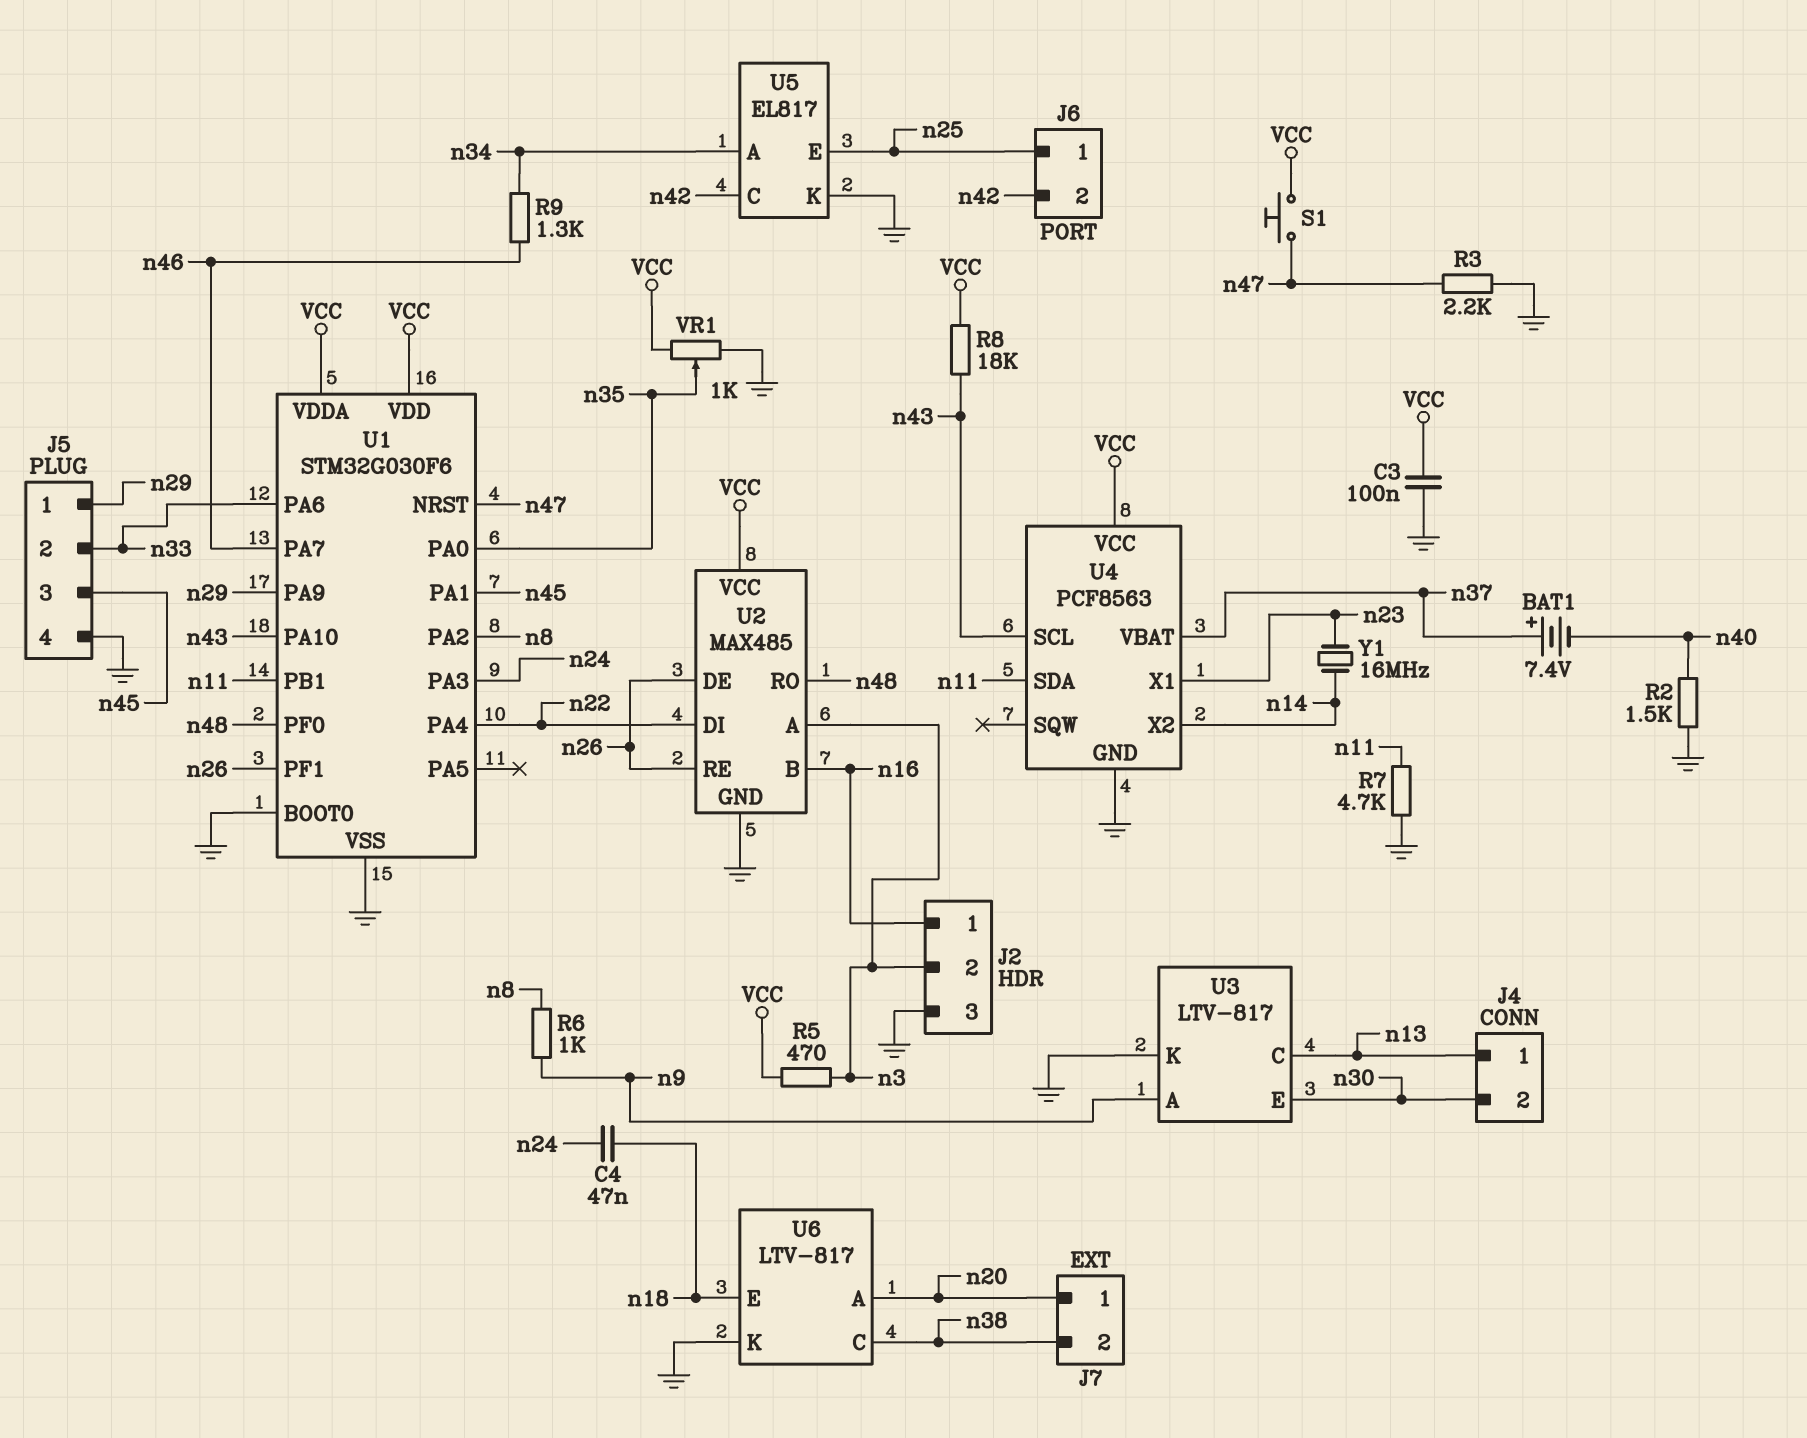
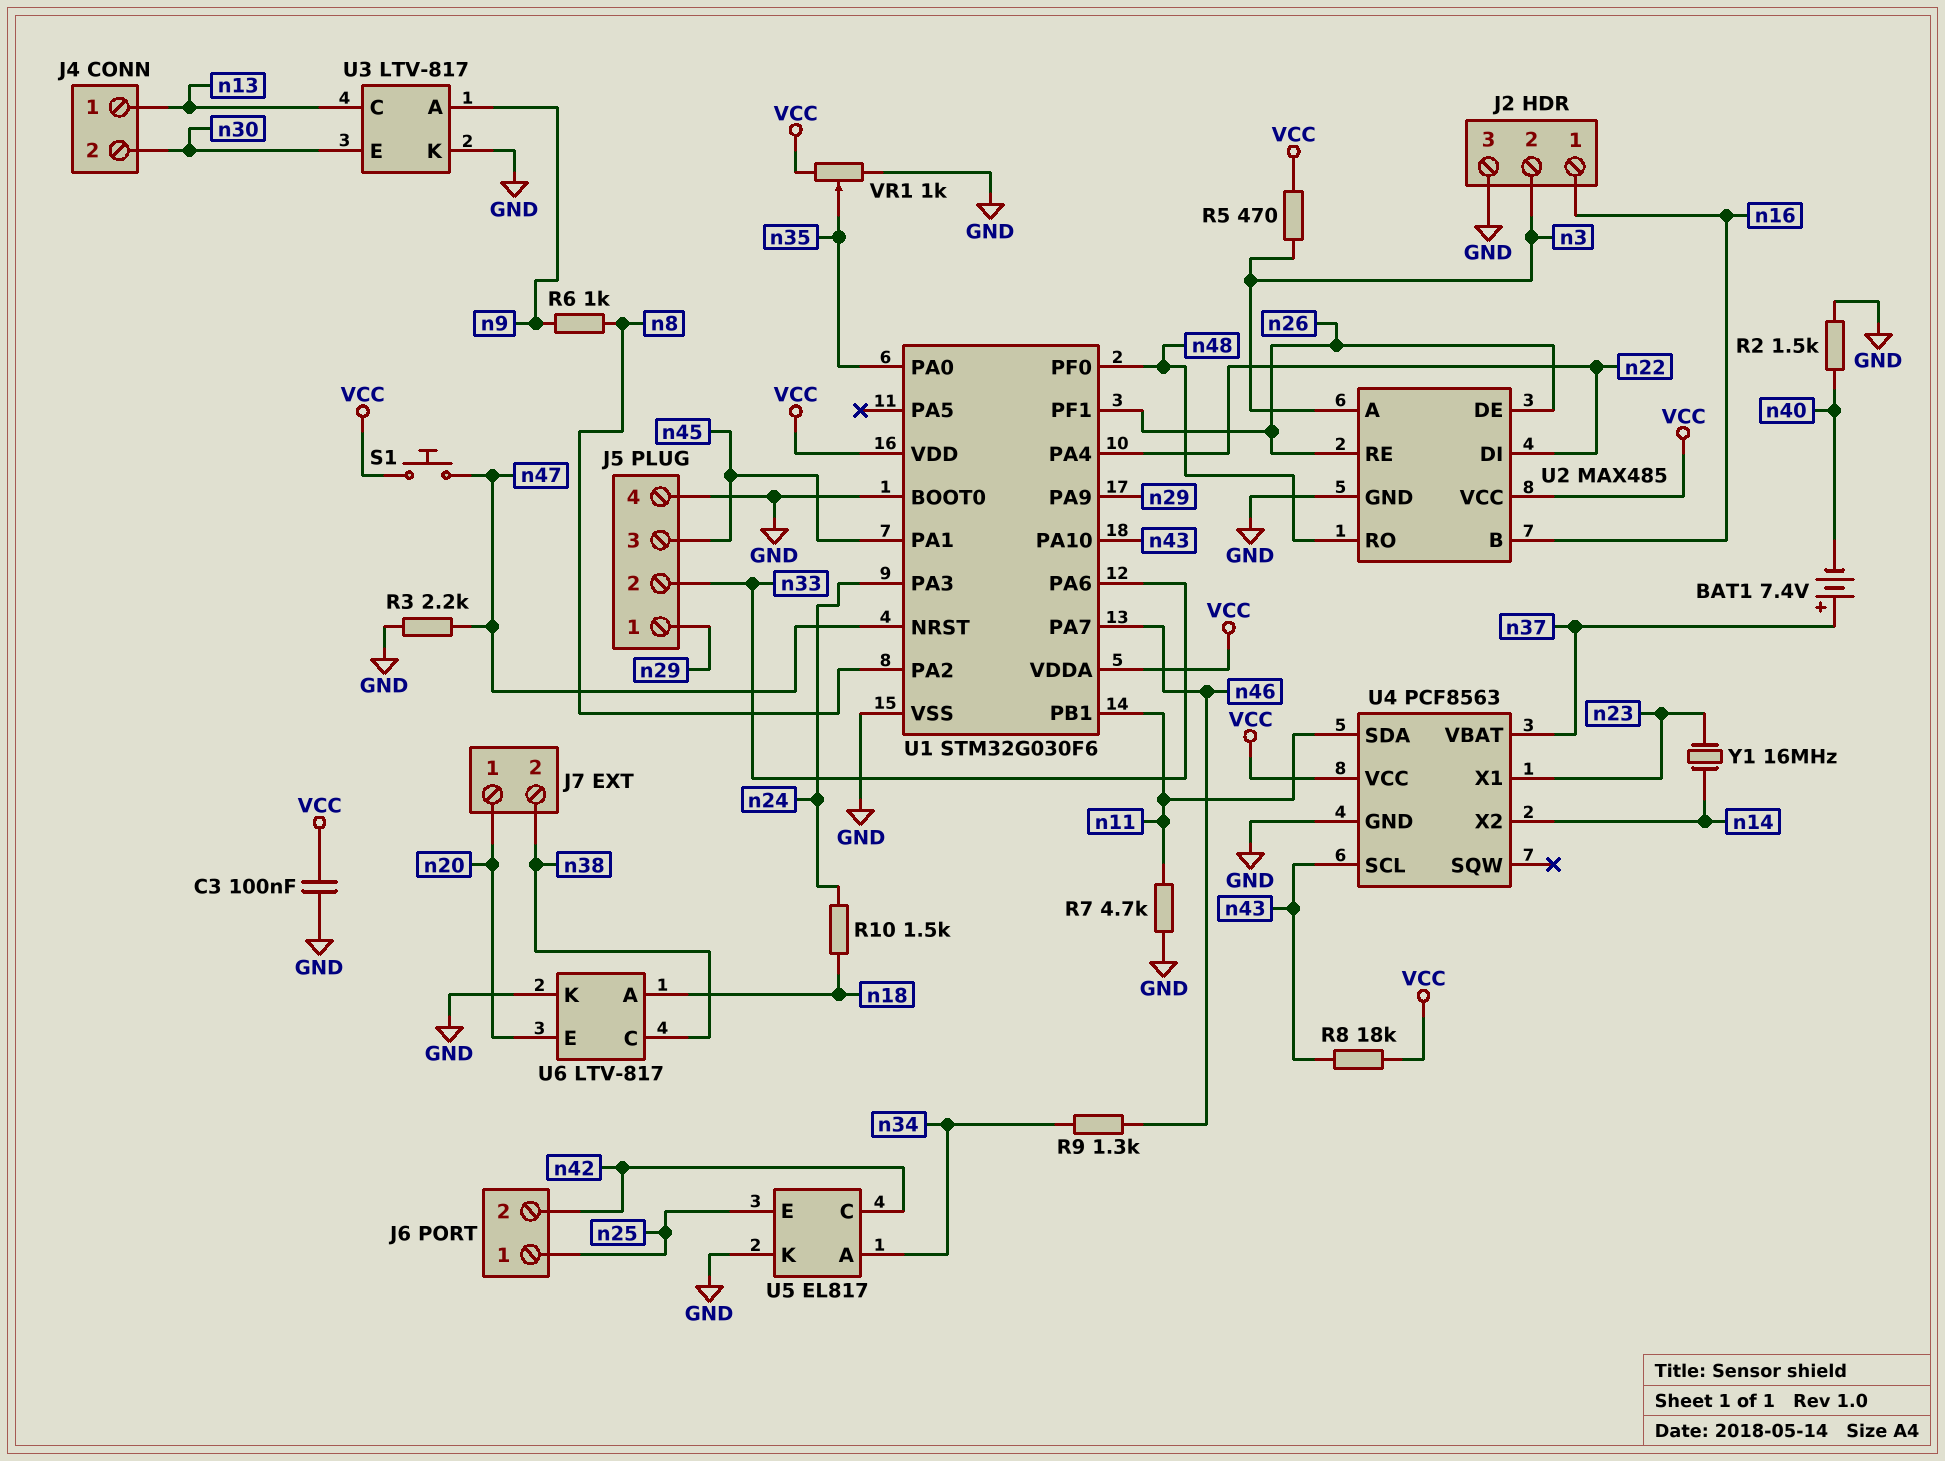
C4: 47nF (n18, n24) -> none
R10: none -> 1.5k (n18, n24)
U6 pin A: n20 -> n18
U6 pin E: n18 -> n20

